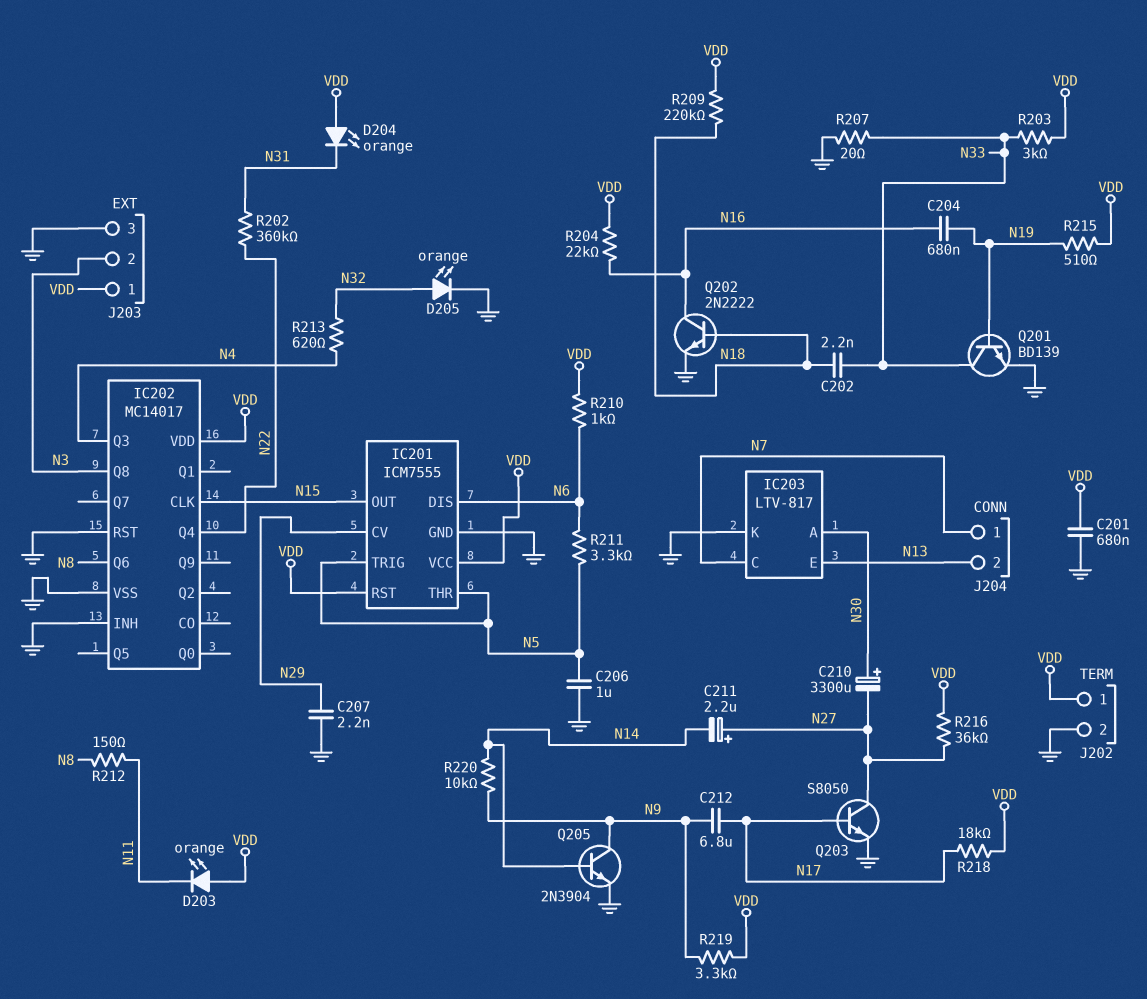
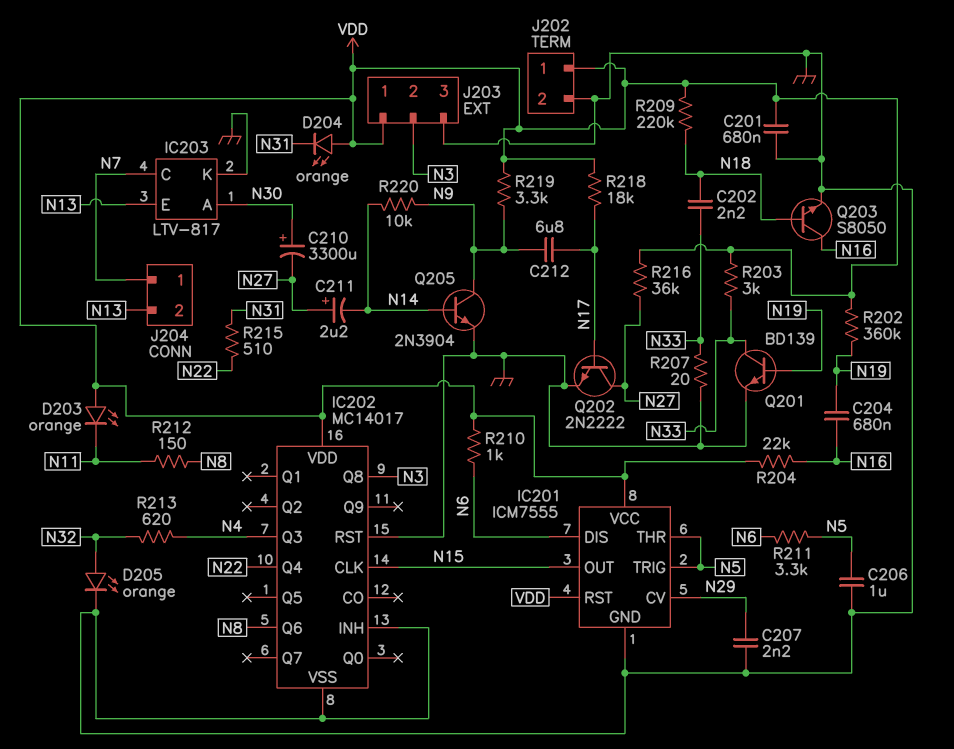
Q202: NPN 2N2222 (B N18, C N16, E GND) -> NPN 2N2222 (B N17, C N27, E GND)
Q203: NPN S8050 (B N17, C N27, E GND) -> NPN S8050 (B N18, C N16, E GND)
R202: 360k (N22, N31) -> 360k (N19, VDD)
R215: 510 (N19, VDD) -> 510 (N22, N31)

